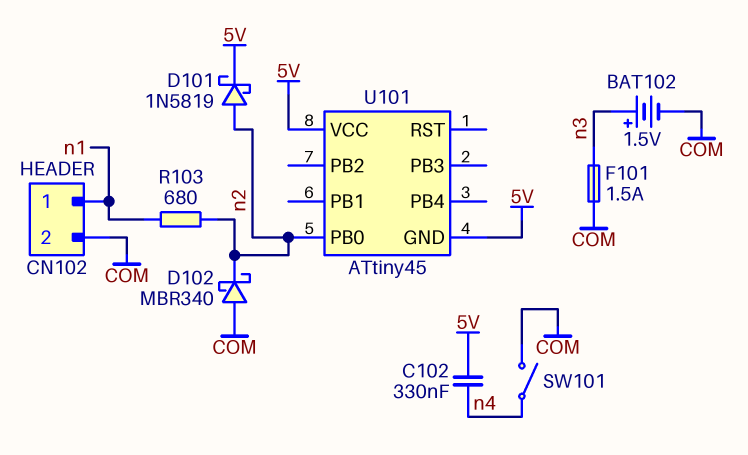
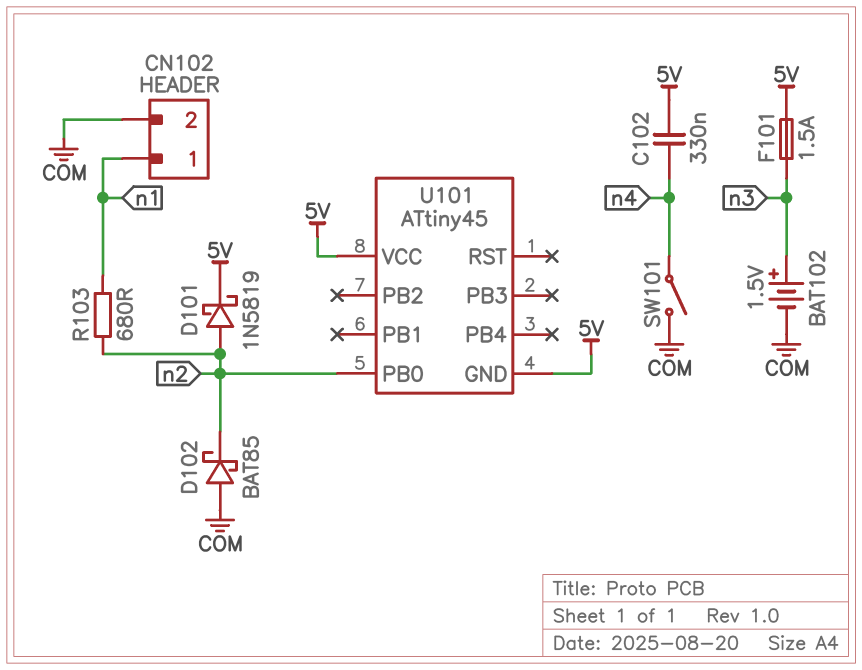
D102: schottky MBR340 (A COM, K n2) -> schottky BAT85 (A COM, K n2)
F101: 1.5A (COM, n3) -> 1.5A (5V, n3)

